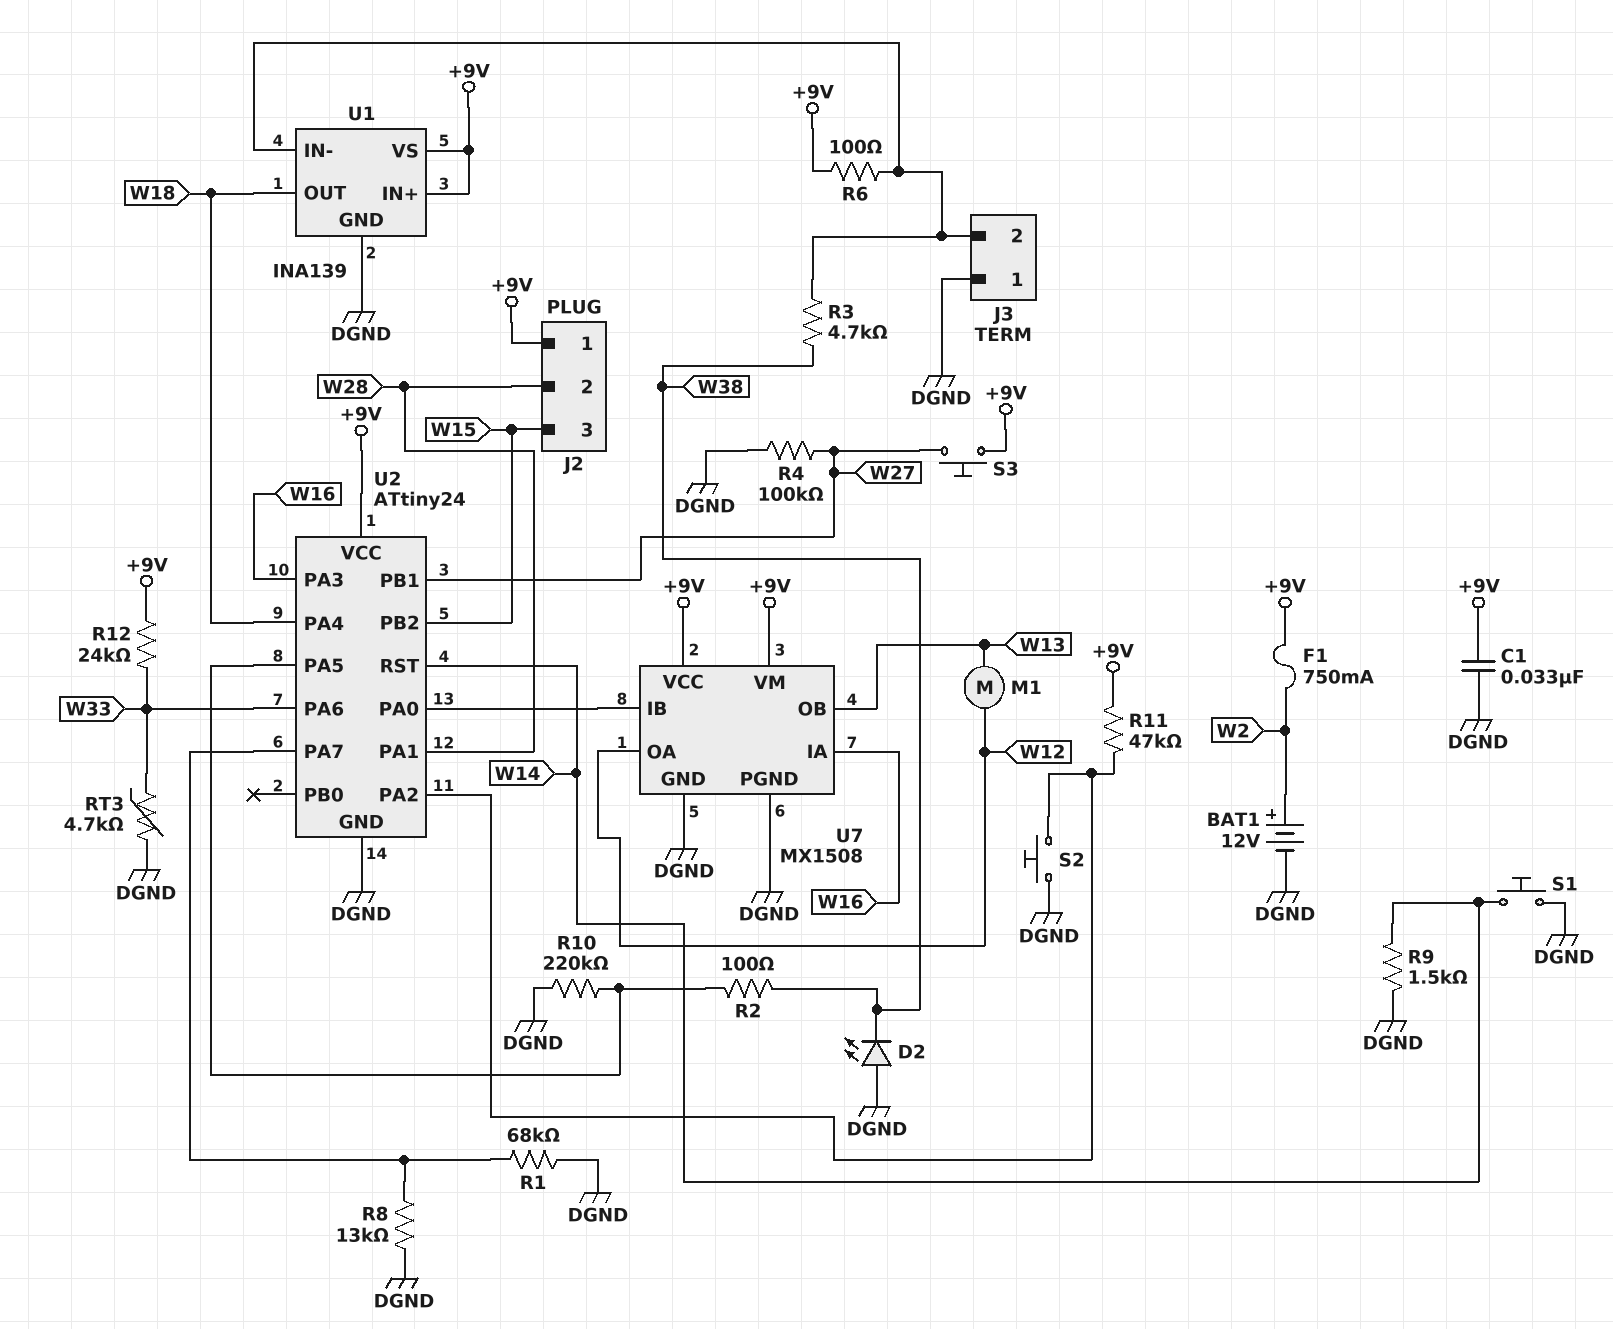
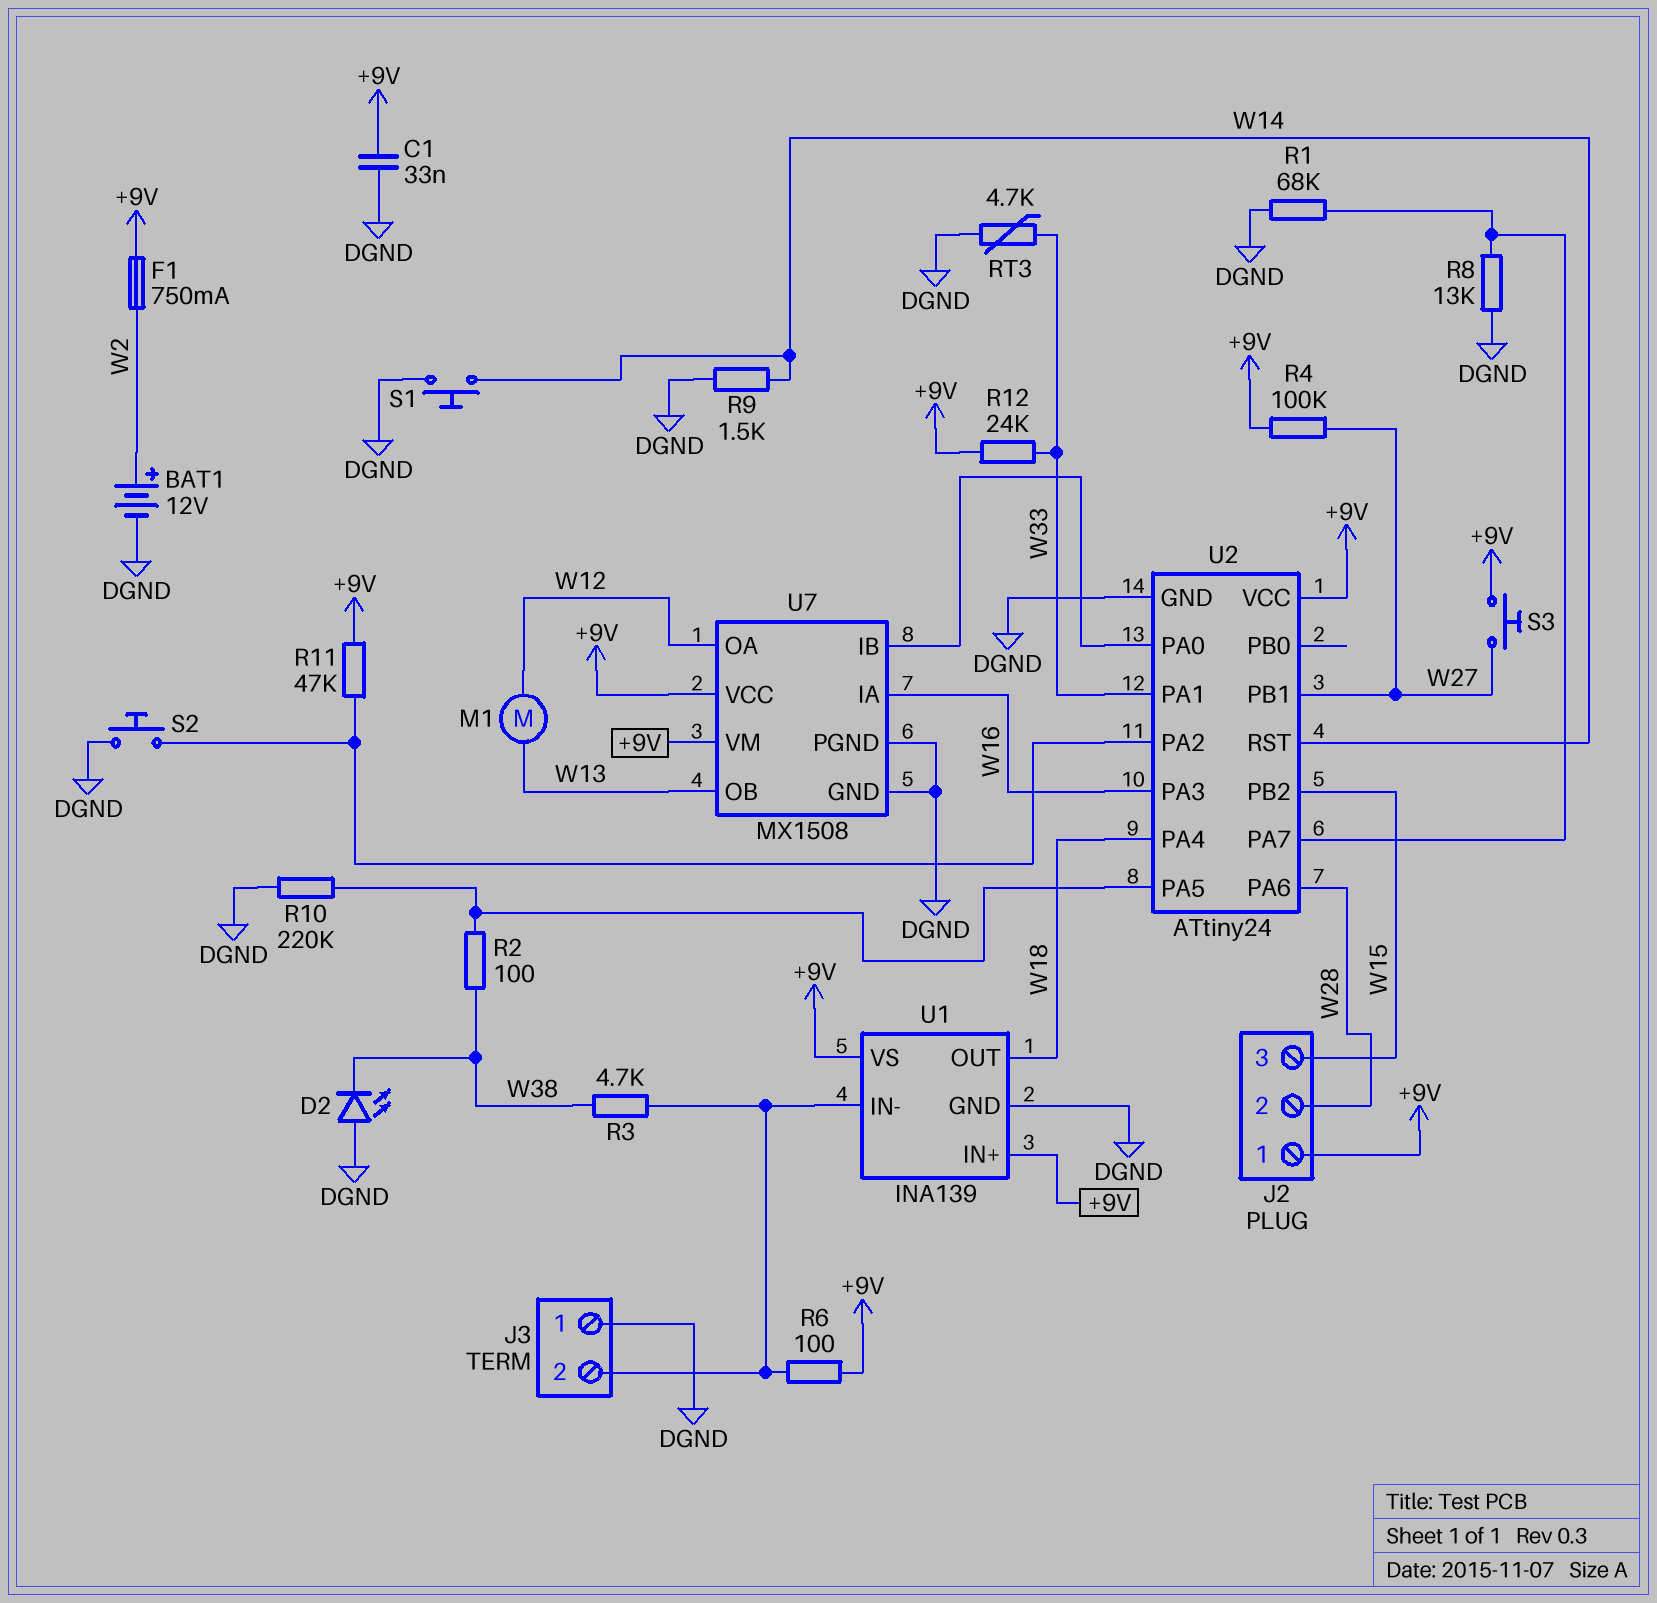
R4: 100k (DGND, W27) -> 100k (+9V, W27)
U2 pin PA1: W28 -> W33
U2 pin PA6: W33 -> W28

